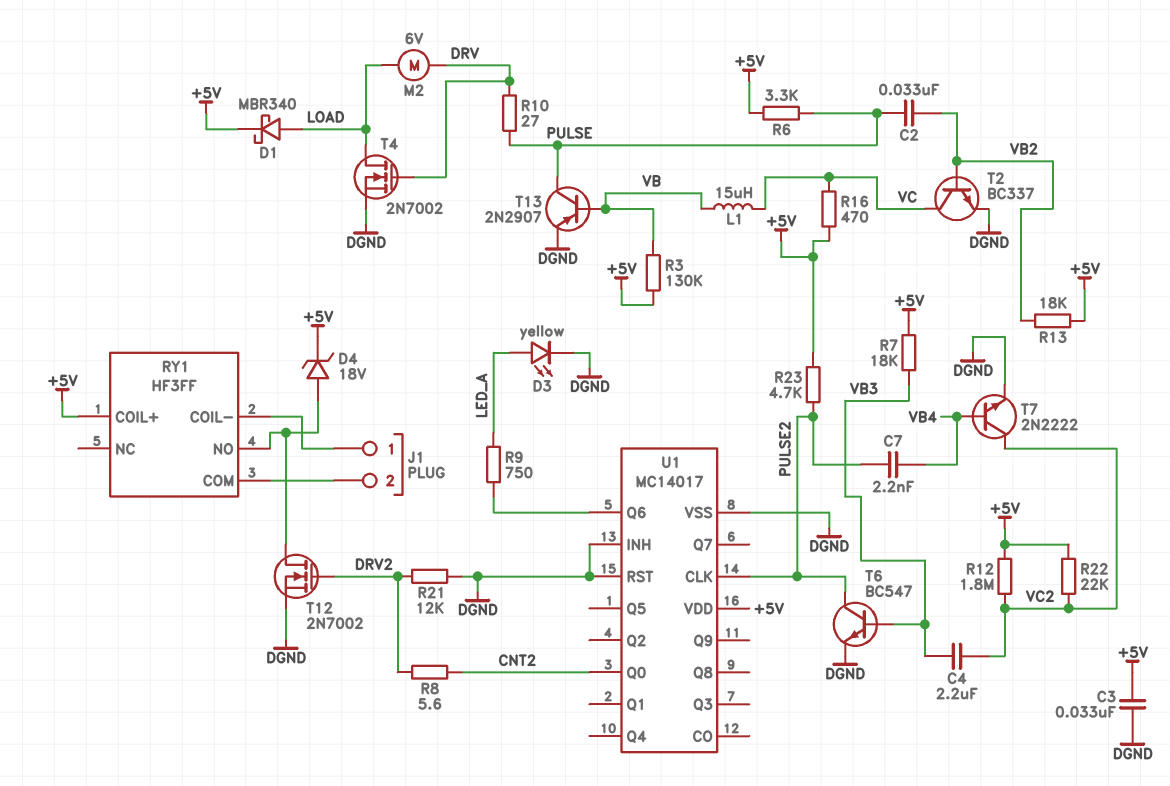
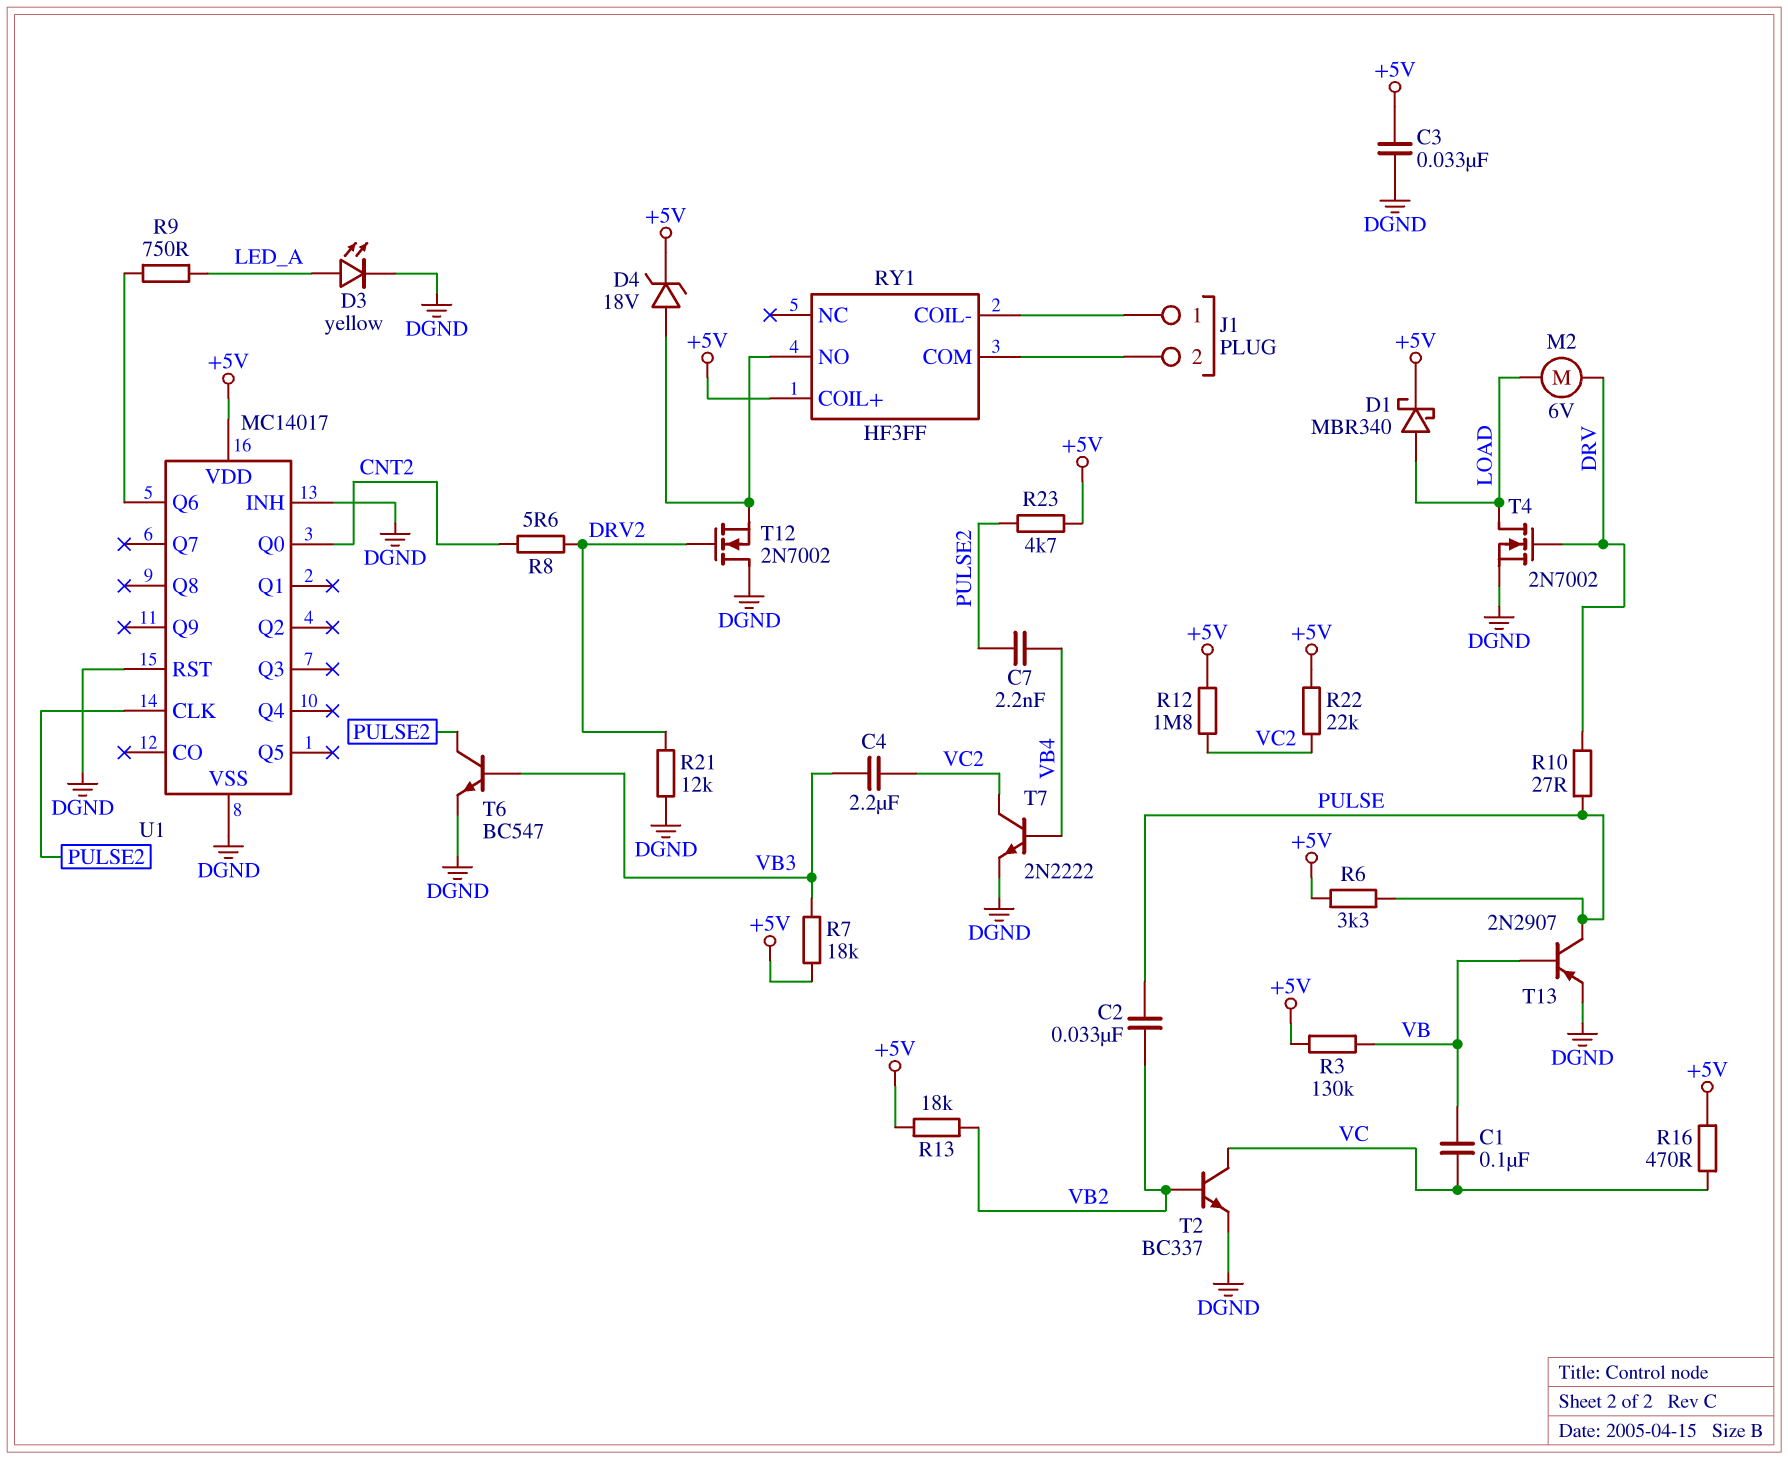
C1: none -> 100nF (VB, VC)
L1: 15uH (VB, VC) -> none
T12: NMOS 2N7002 (G DRV2, D RY1/NO, S DGND) -> NMOS 2N7002 (G DRV2, D DGND, S RY1/NO)

